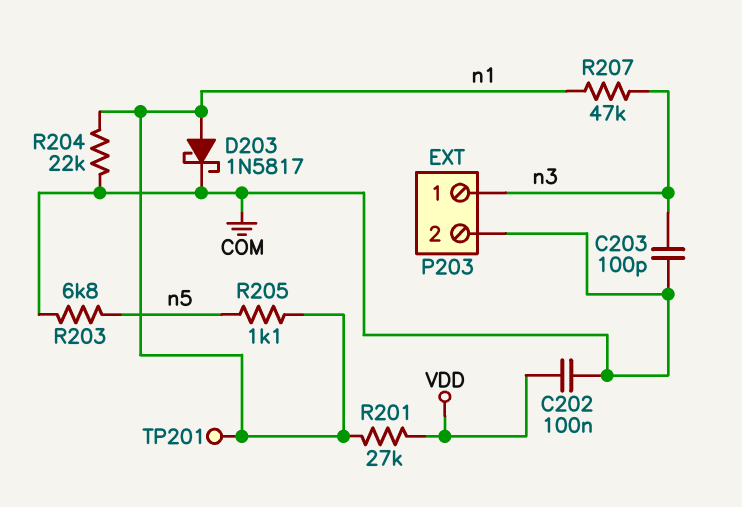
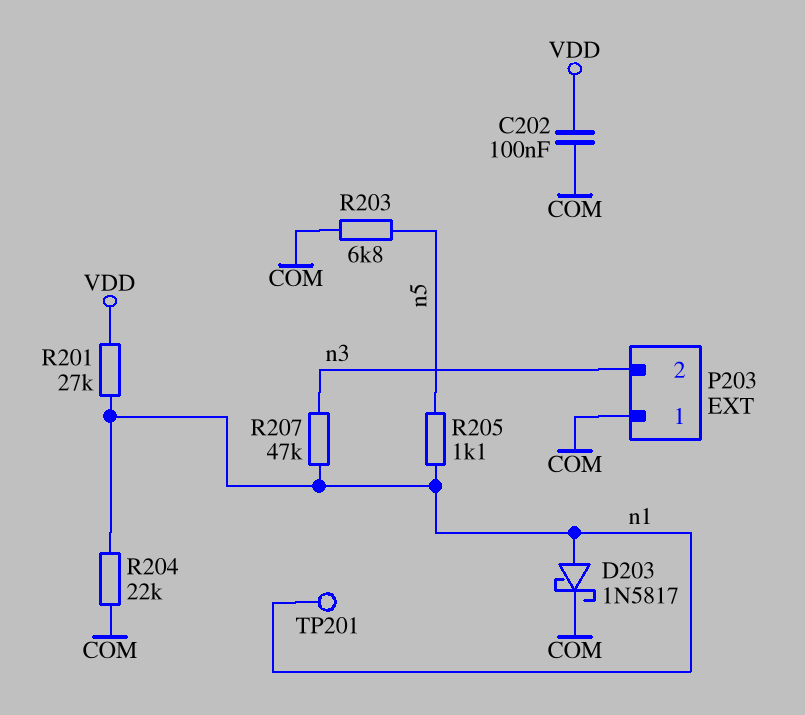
C203: 100pF (COM, n3) -> none
P203 pin 1: n3 -> COM
P203 pin 2: COM -> n3

